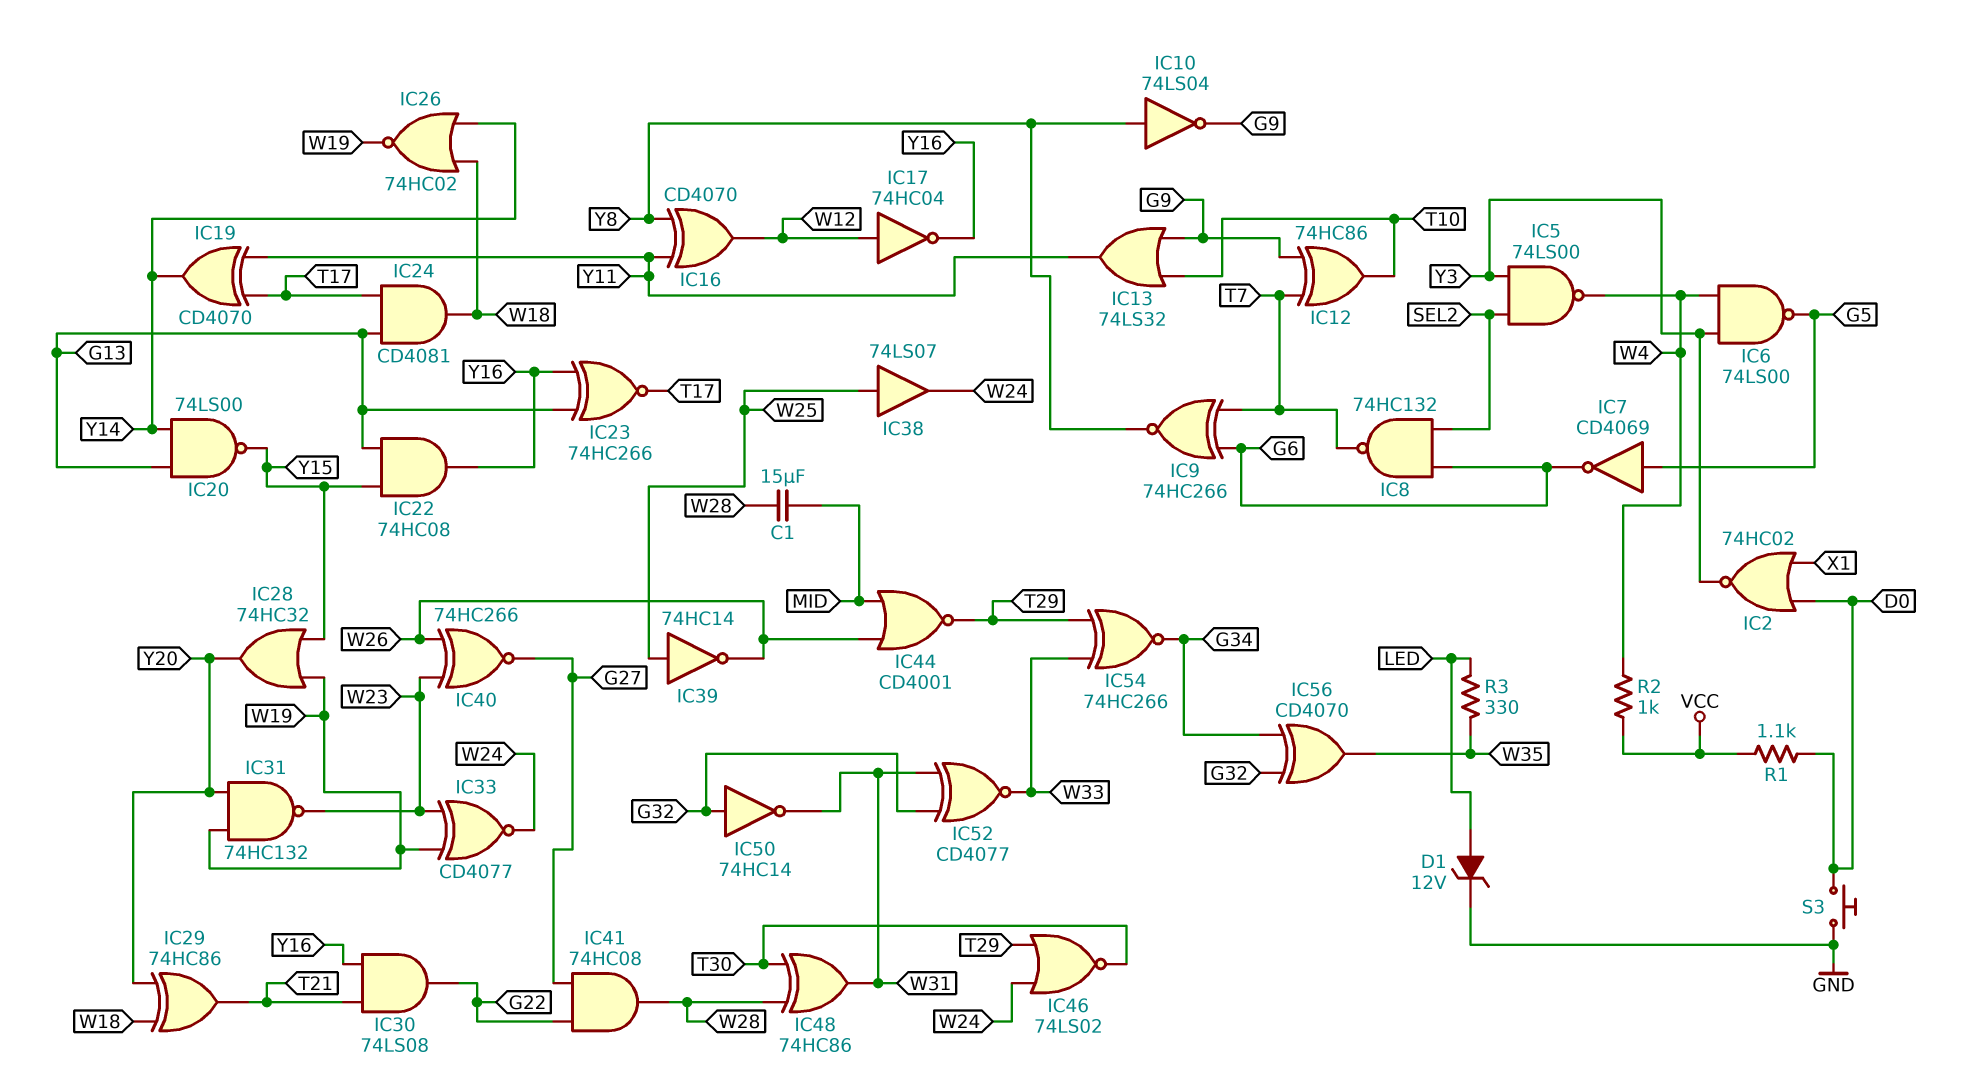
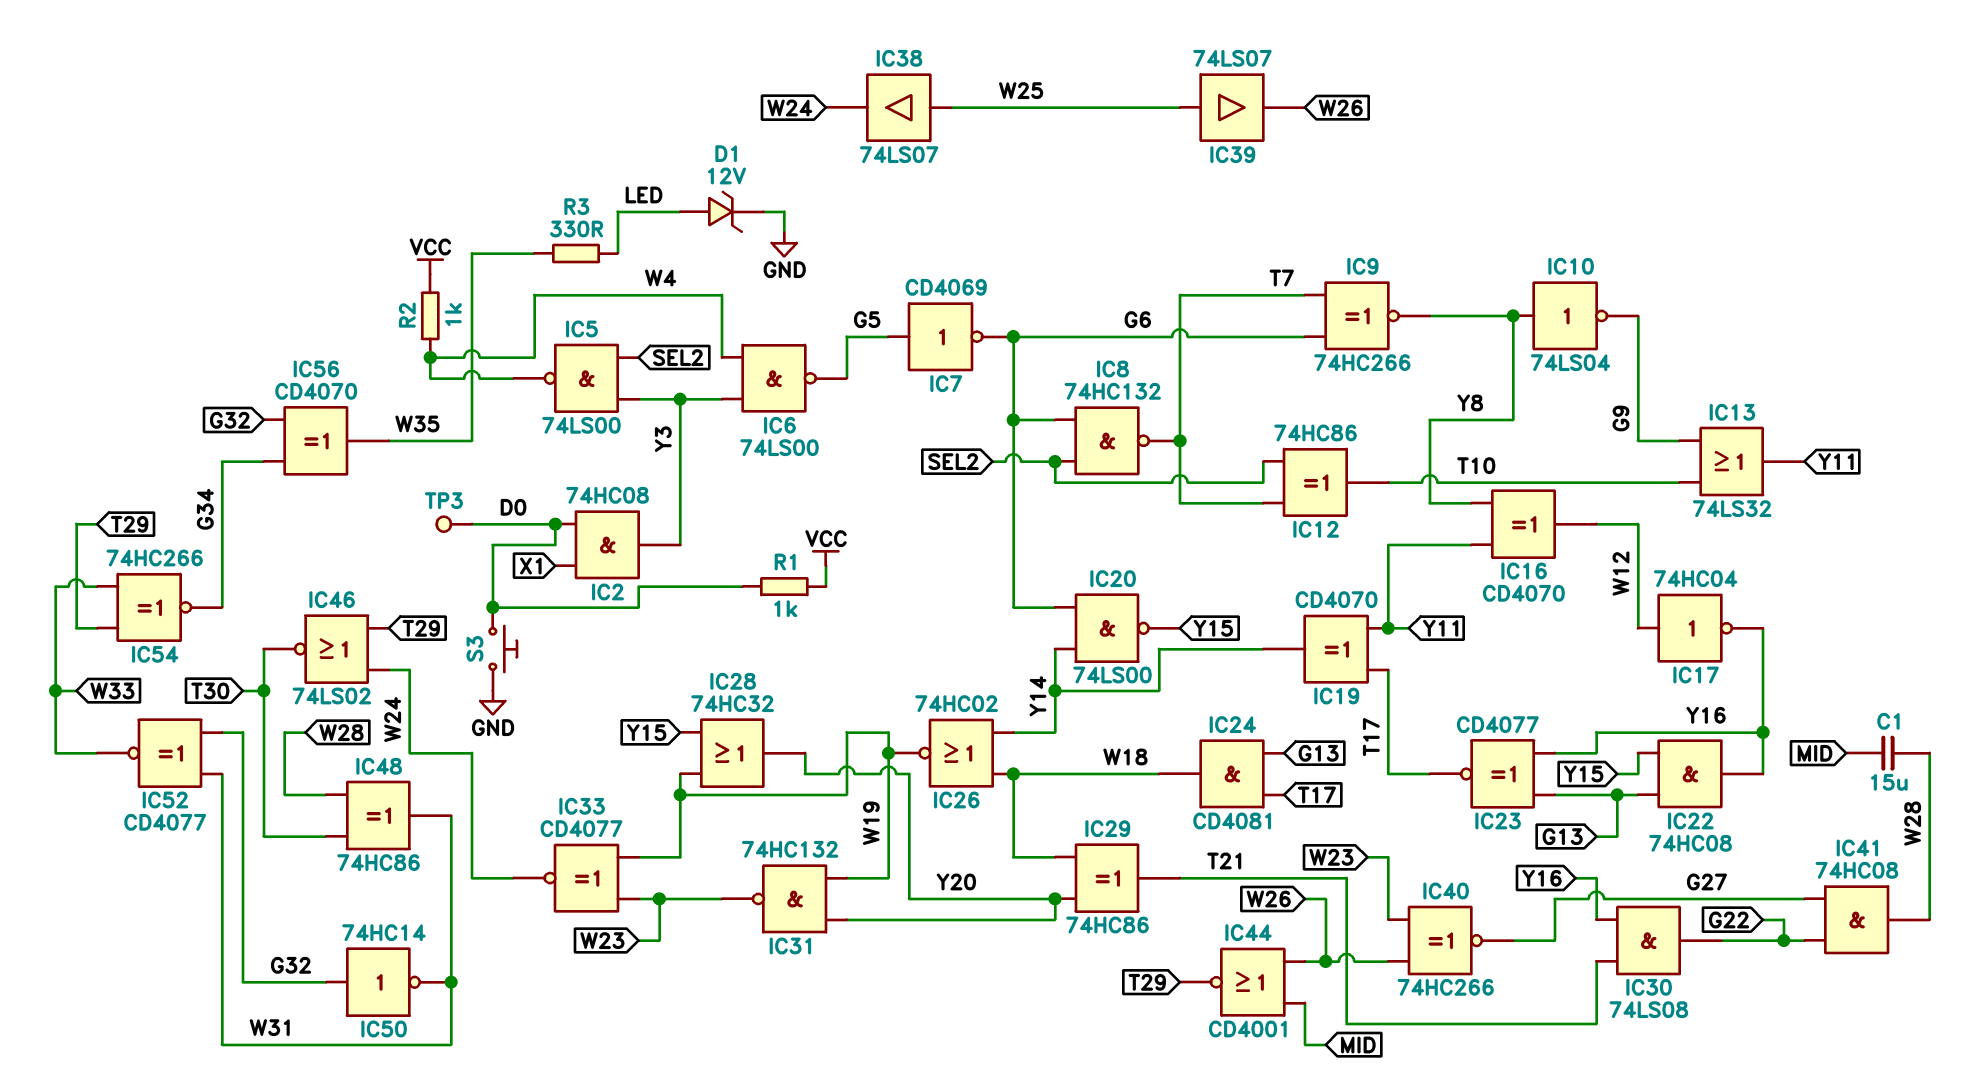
IC2: NOR 74HC02 (in D0, in X1, out Y3) -> AND 74HC08 (in D0, in X1, out Y3)
IC12: XOR 74HC86 (in G9, in T7, out T10) -> XOR 74HC86 (in SEL2, in T7, out T10)
IC20: NAND 74LS00 (in G13, in Y14, out Y15) -> NAND 74LS00 (in G6, in Y14, out Y15)
IC23: XNOR 74HC266 (in G13, in Y16, out T17) -> XNOR CD4077 (in G13, in Y16, out T17)
IC39: NOT 74HC14 (in W25, out W26) -> buffer 74LS07 (in W25, out W26)
R1: 1.1k (D0, VCC) -> 1k (D0, VCC)
TP3: none -> test point (D0)

